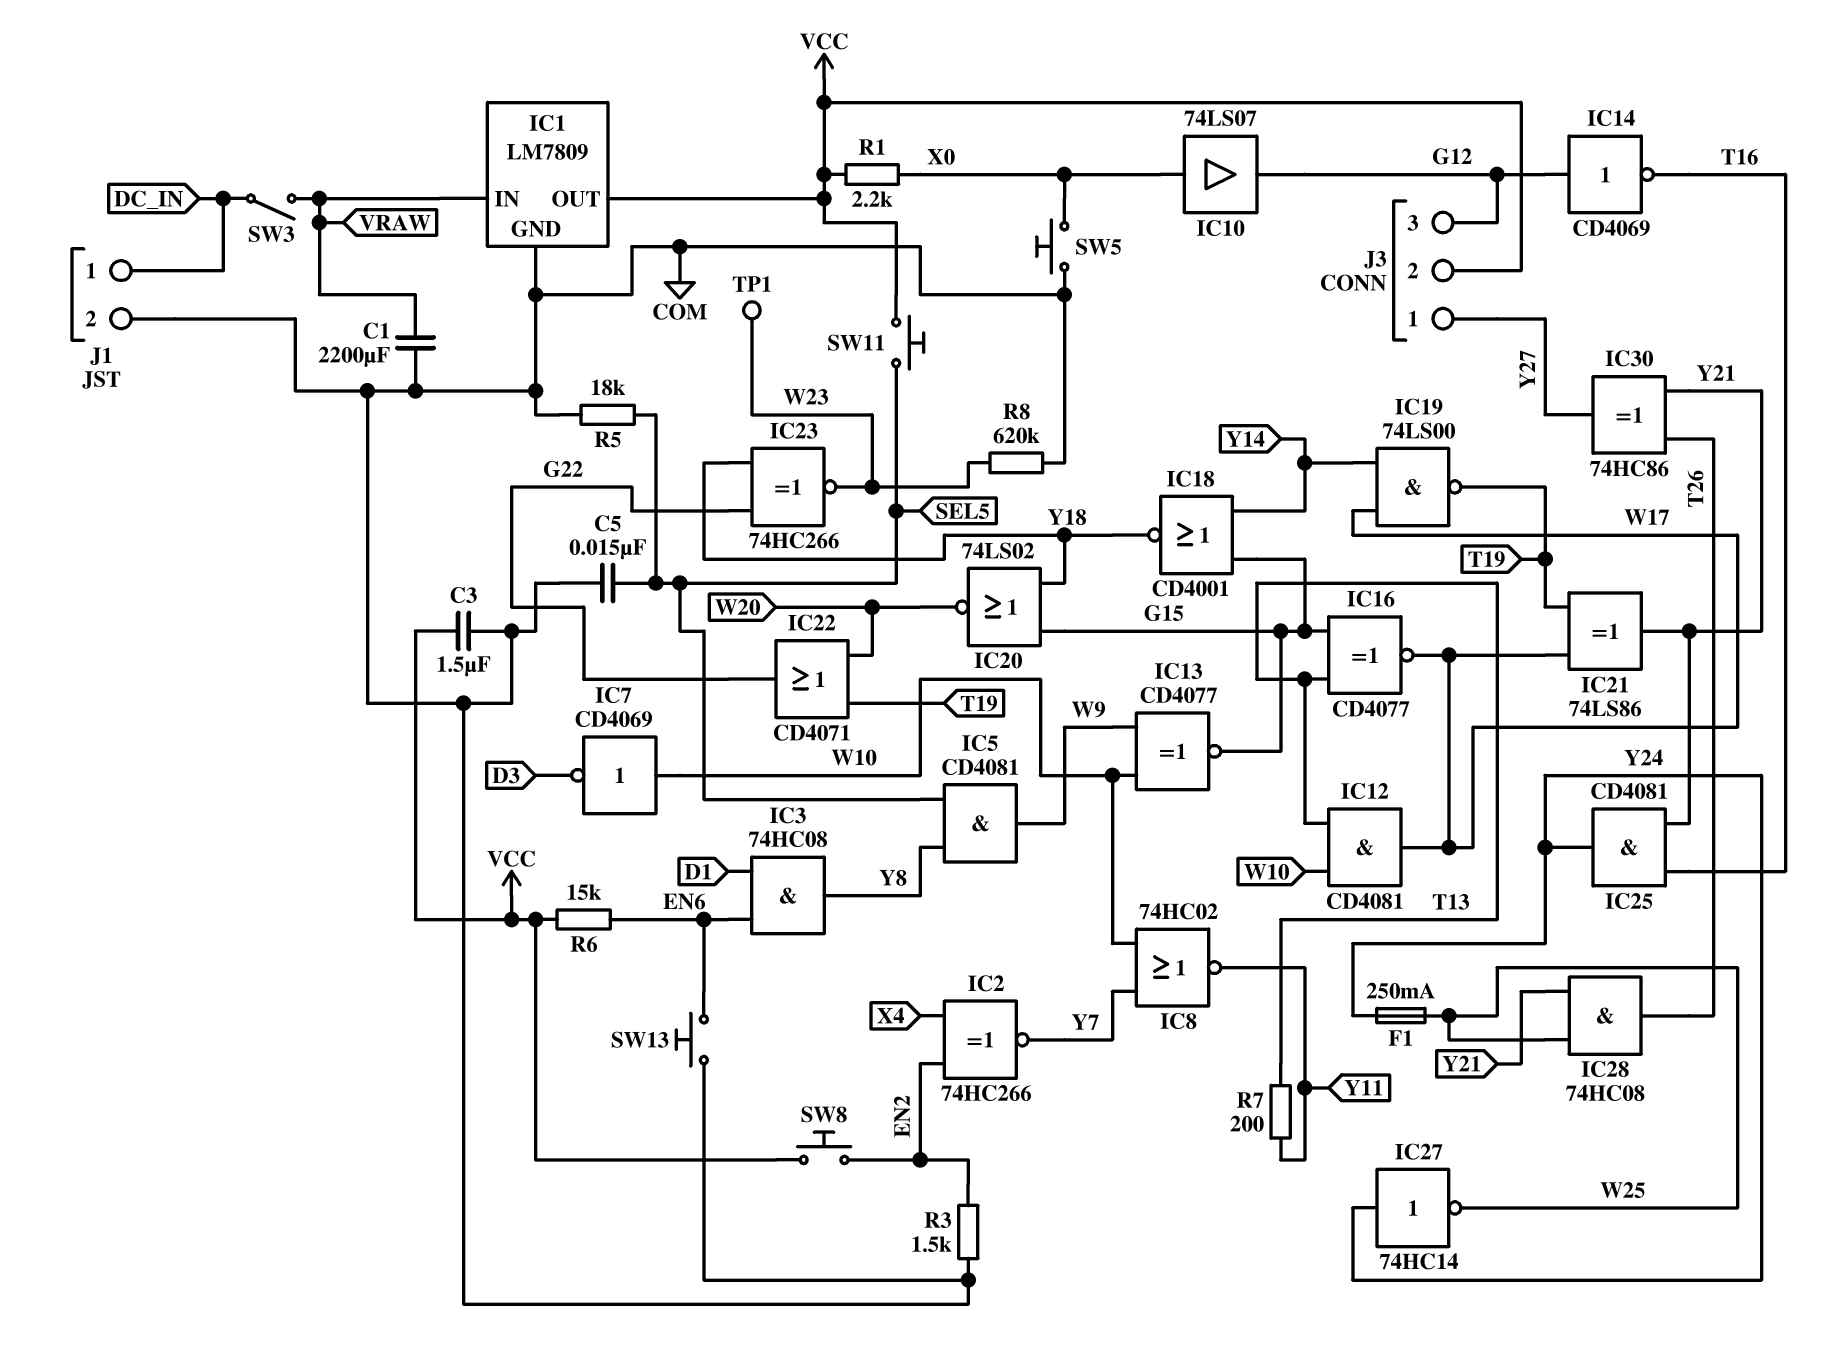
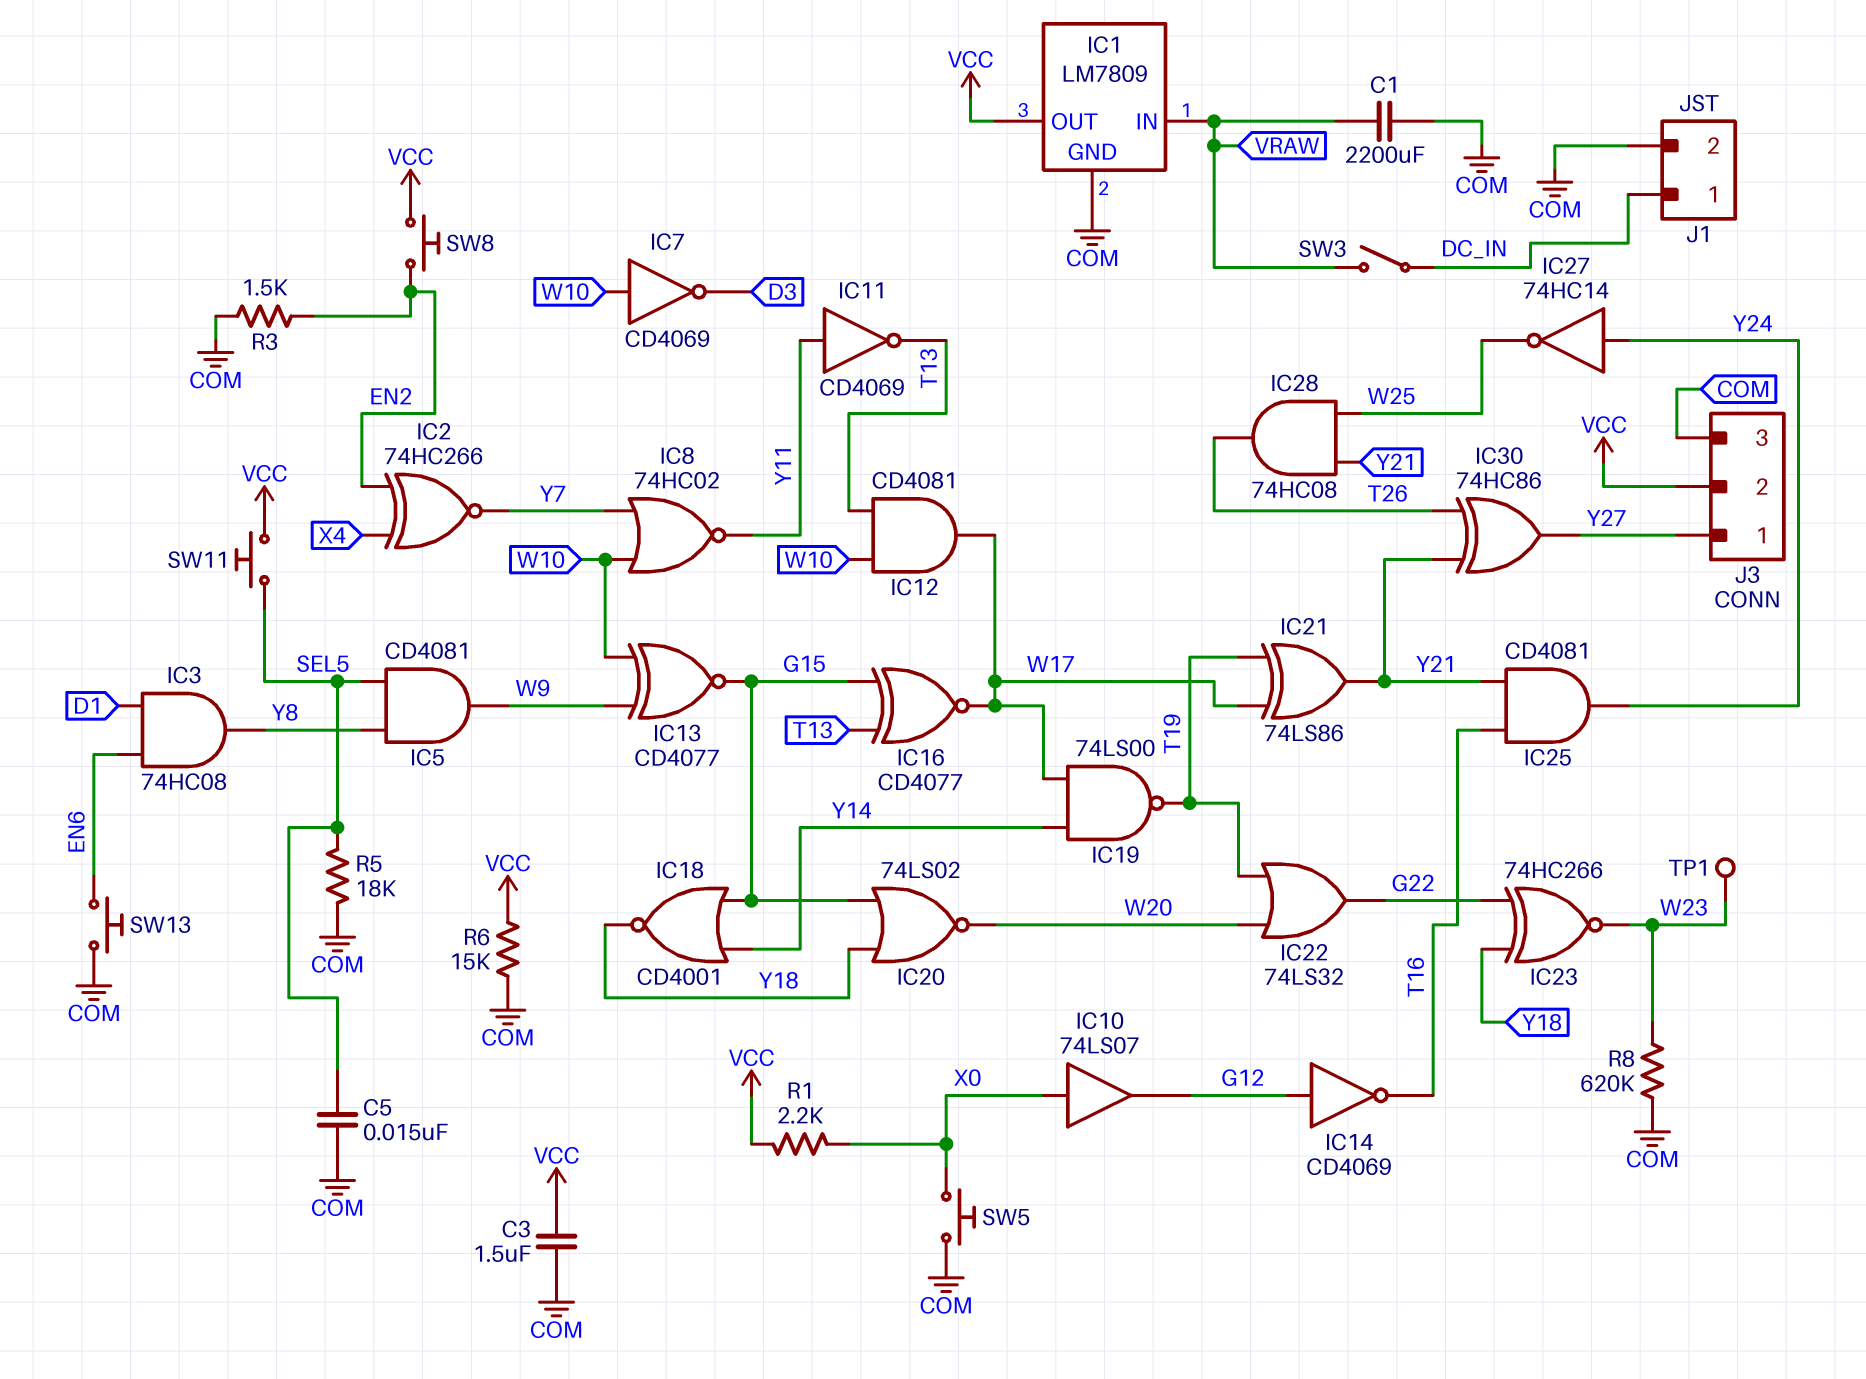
F1: 250mA (W25, Y24) -> none
IC11: none -> NOT CD4069 (in Y11, out T13)
IC22: OR CD4071 (in T19, in W20, out G22) -> OR 74LS32 (in T19, in W20, out G22)
J3 pin 3: G12 -> COM
R6: 15k (EN6, VCC) -> 15k (COM, VCC)
R7: 200 (T13, Y11) -> none

